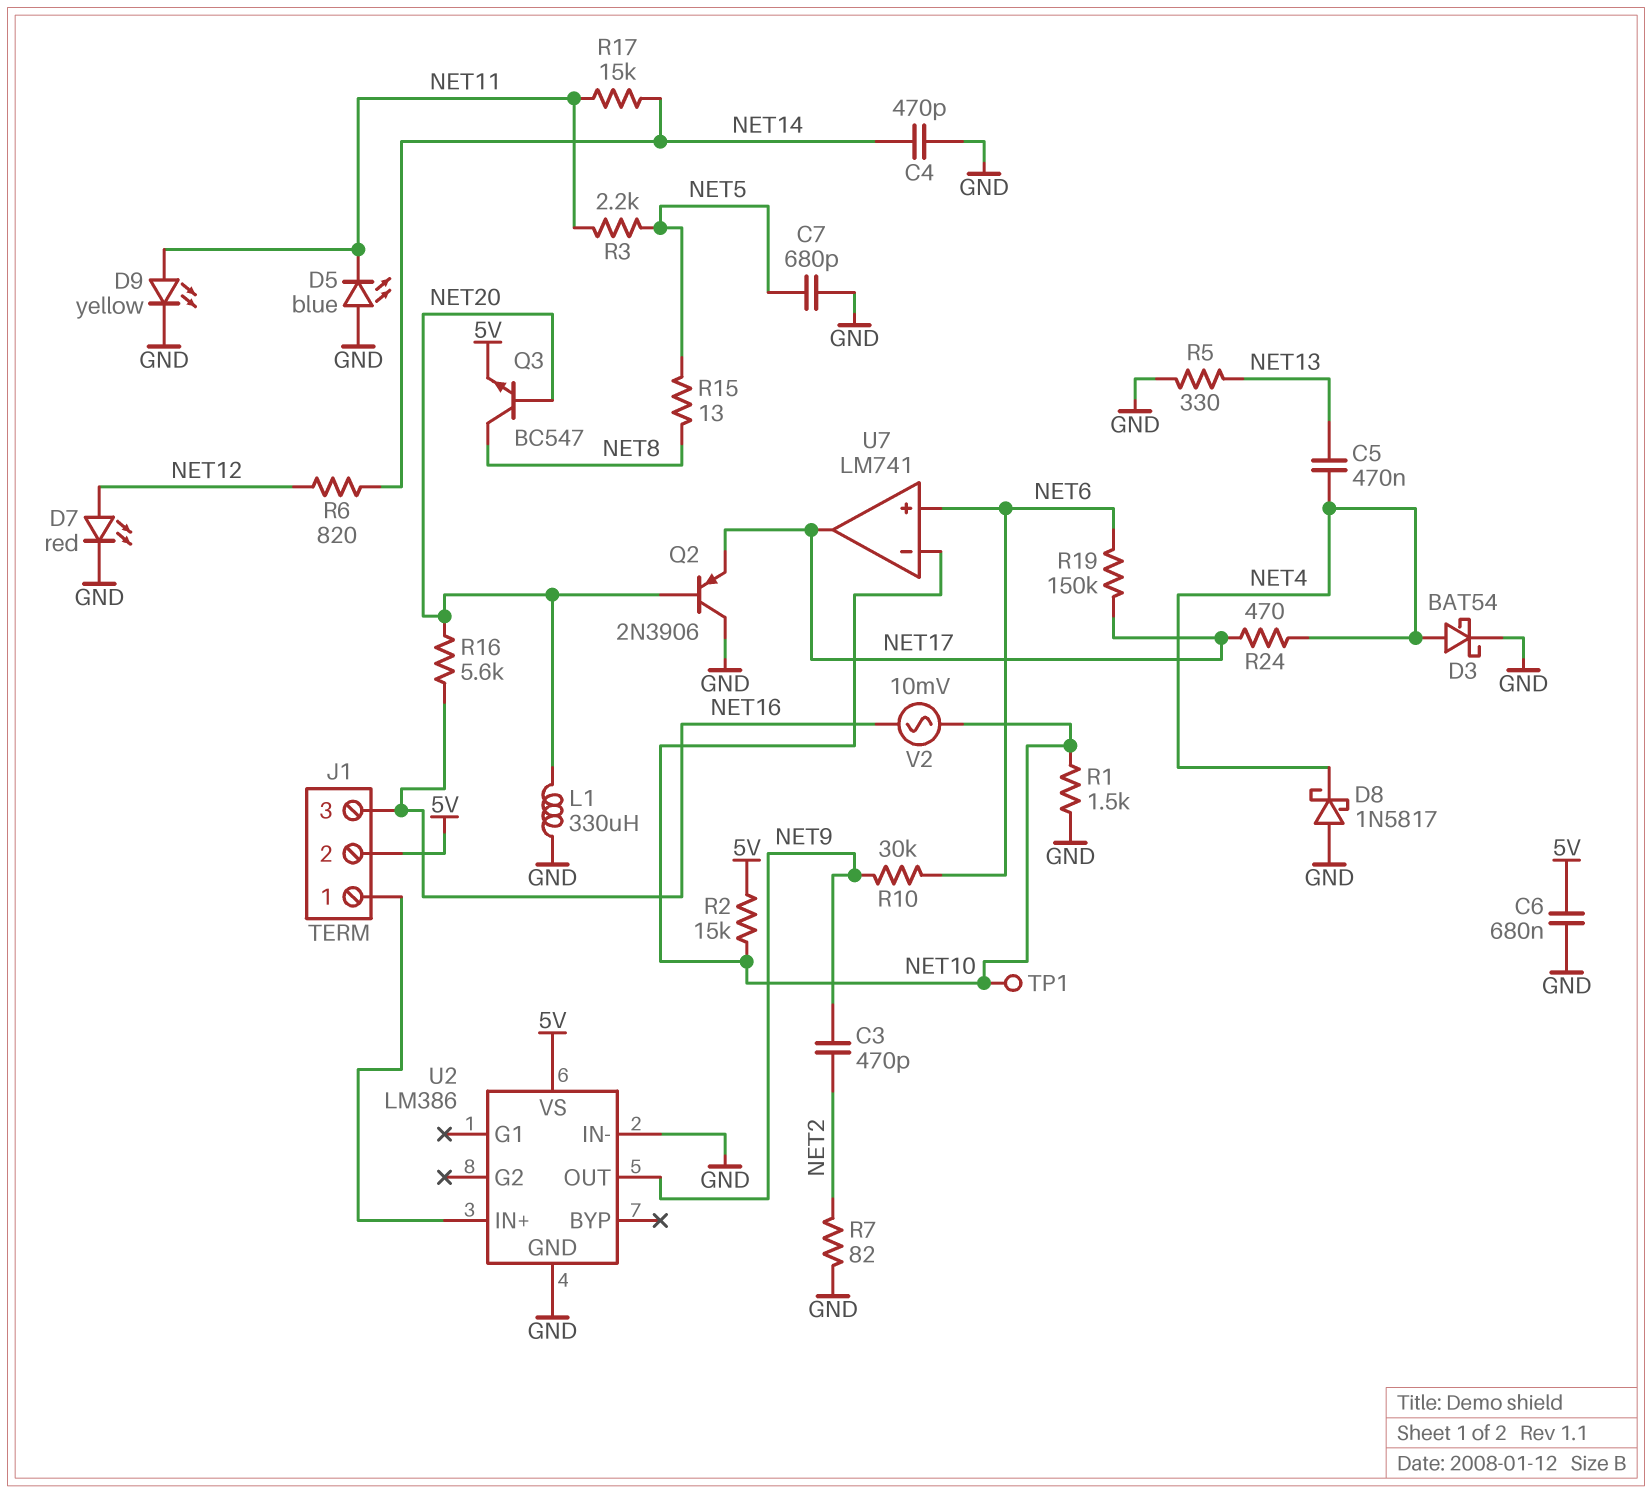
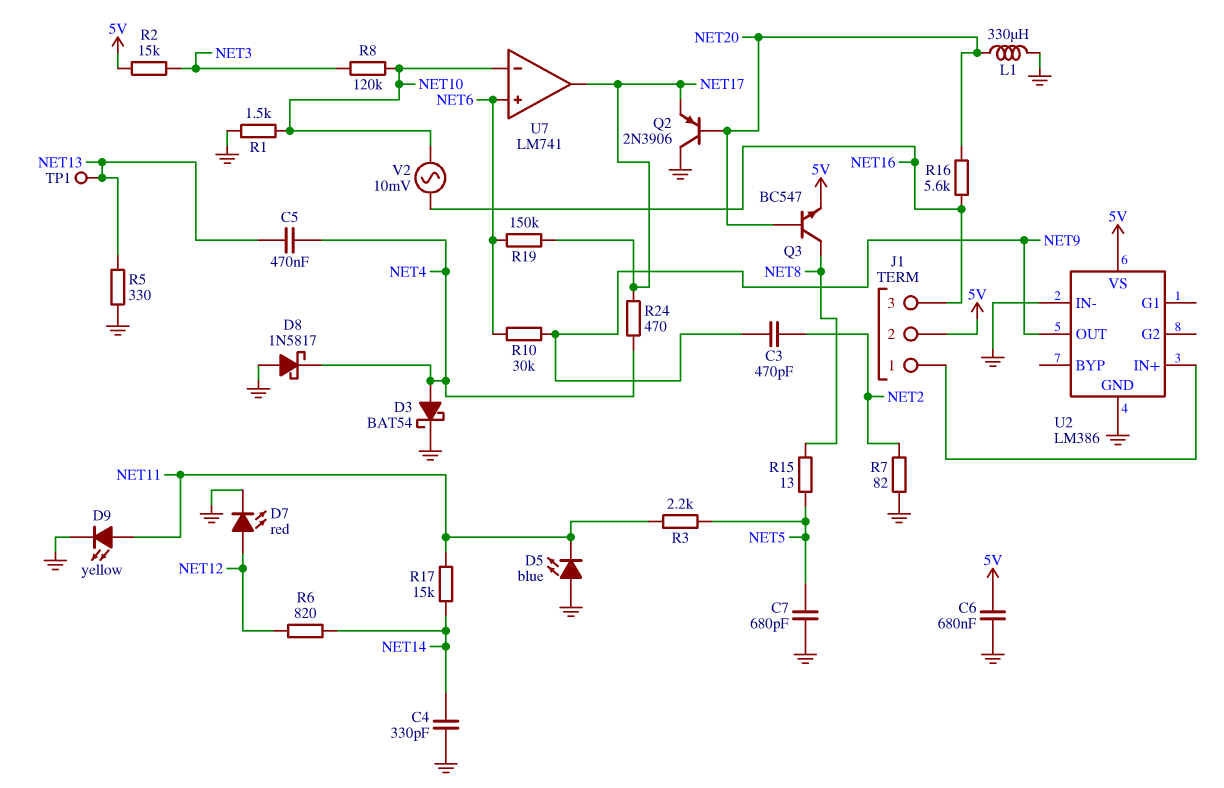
C4: 470pF (GND, NET14) -> 330pF (GND, NET14)
R2: 15k (5V, NET10) -> 15k (5V, NET3)
R8: none -> 120k (NET3, NET10)
TP1: test point (NET10) -> test point (NET13)

